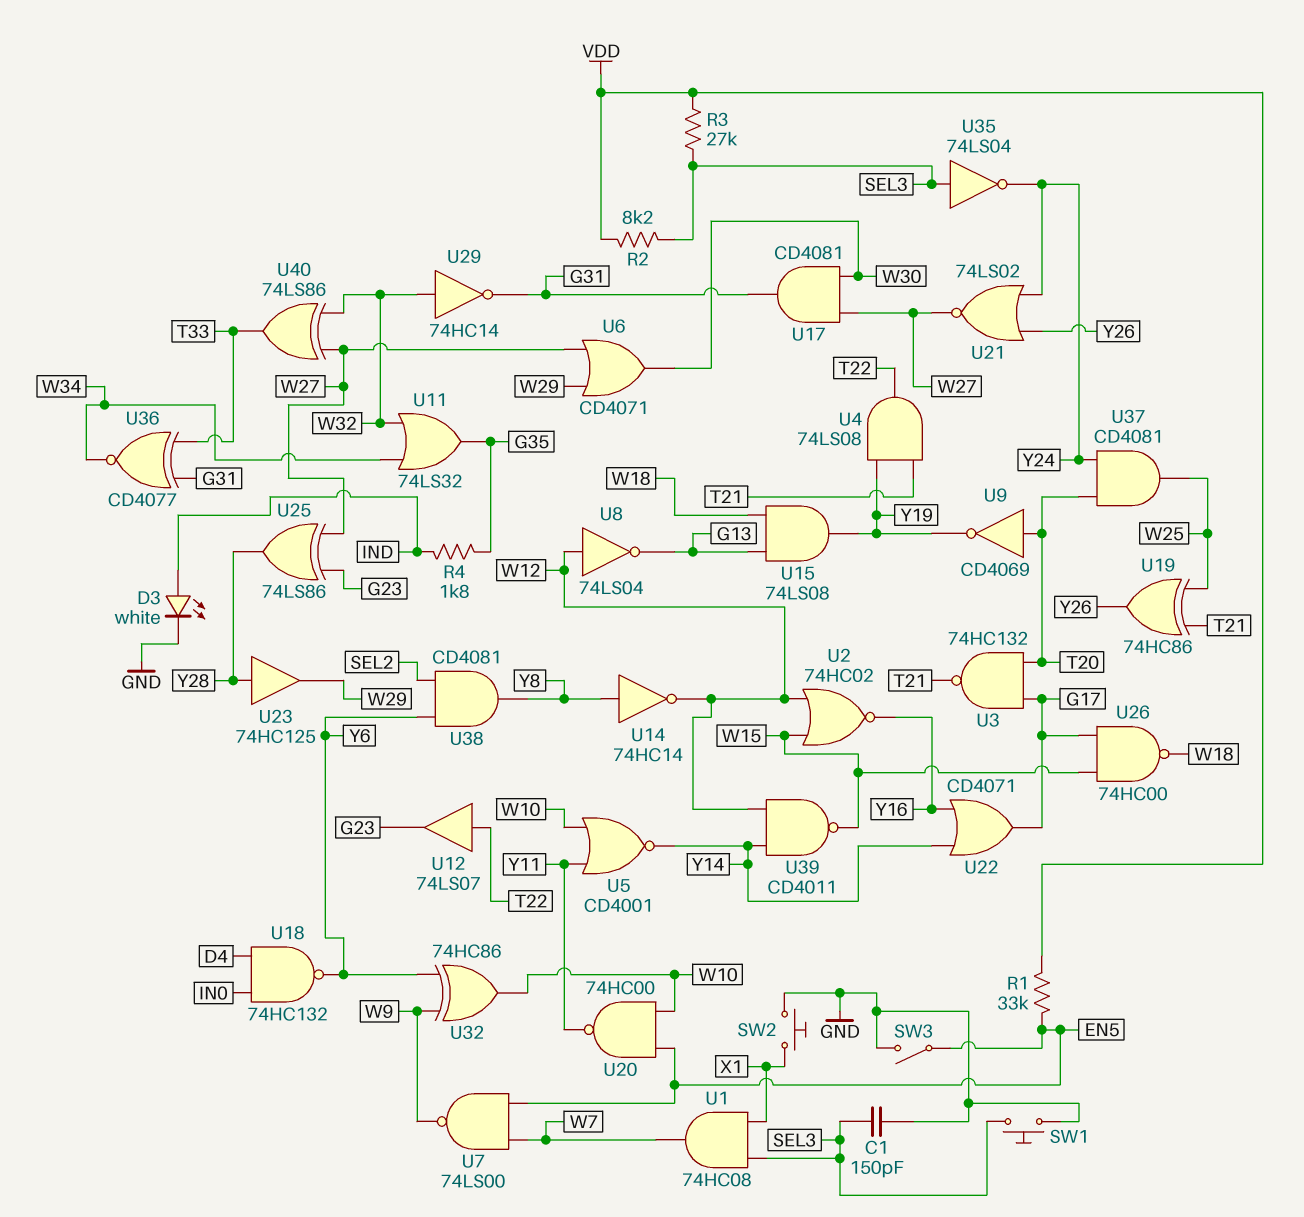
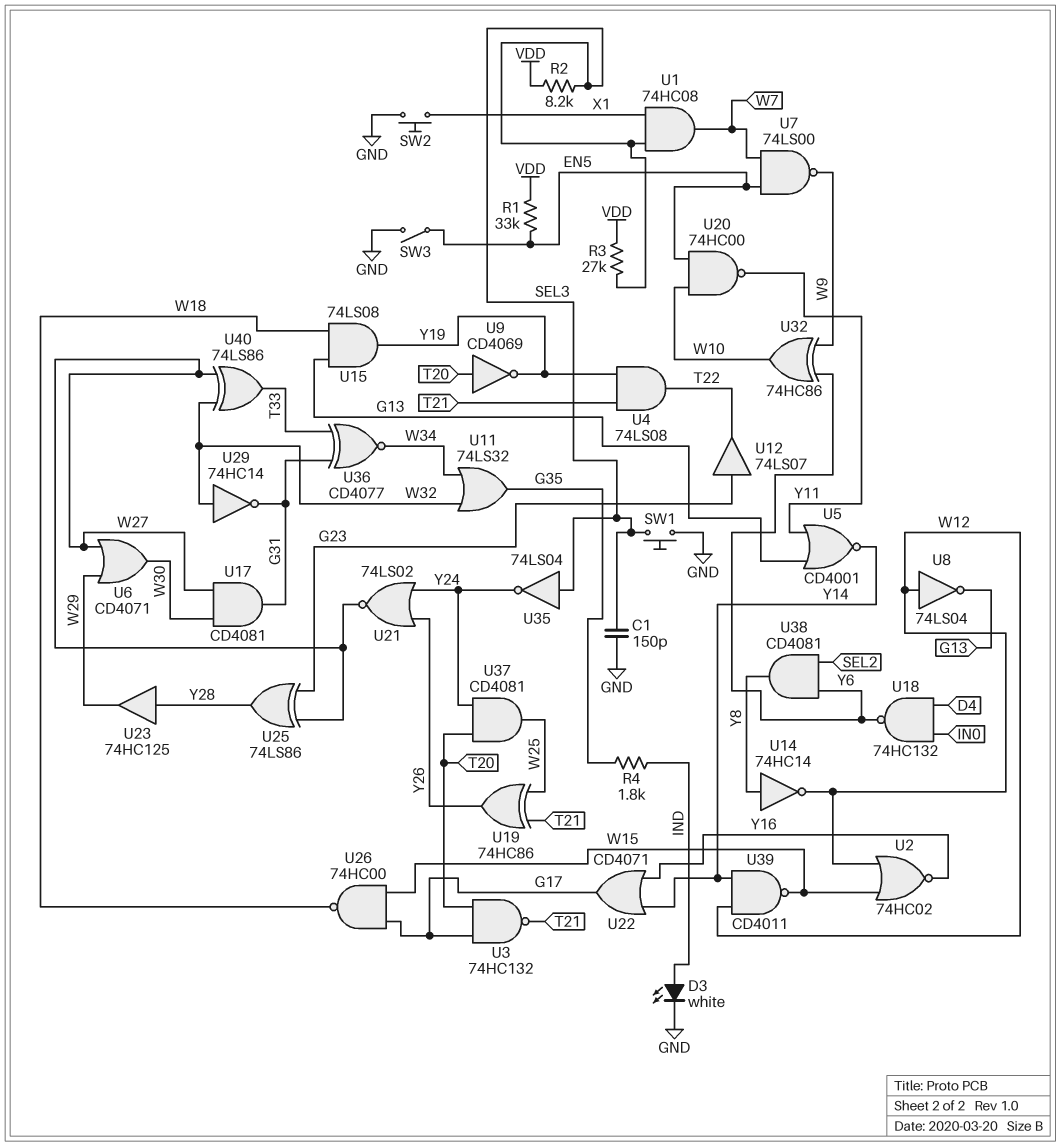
U5: NOR CD4001 (in W10, in Y11, out Y14) -> NOR CD4001 (in G13, in Y11, out Y14)
U12: buffer 74LS07 (in T22, out G23) -> buffer 74LS07 (in G23, out T22)

